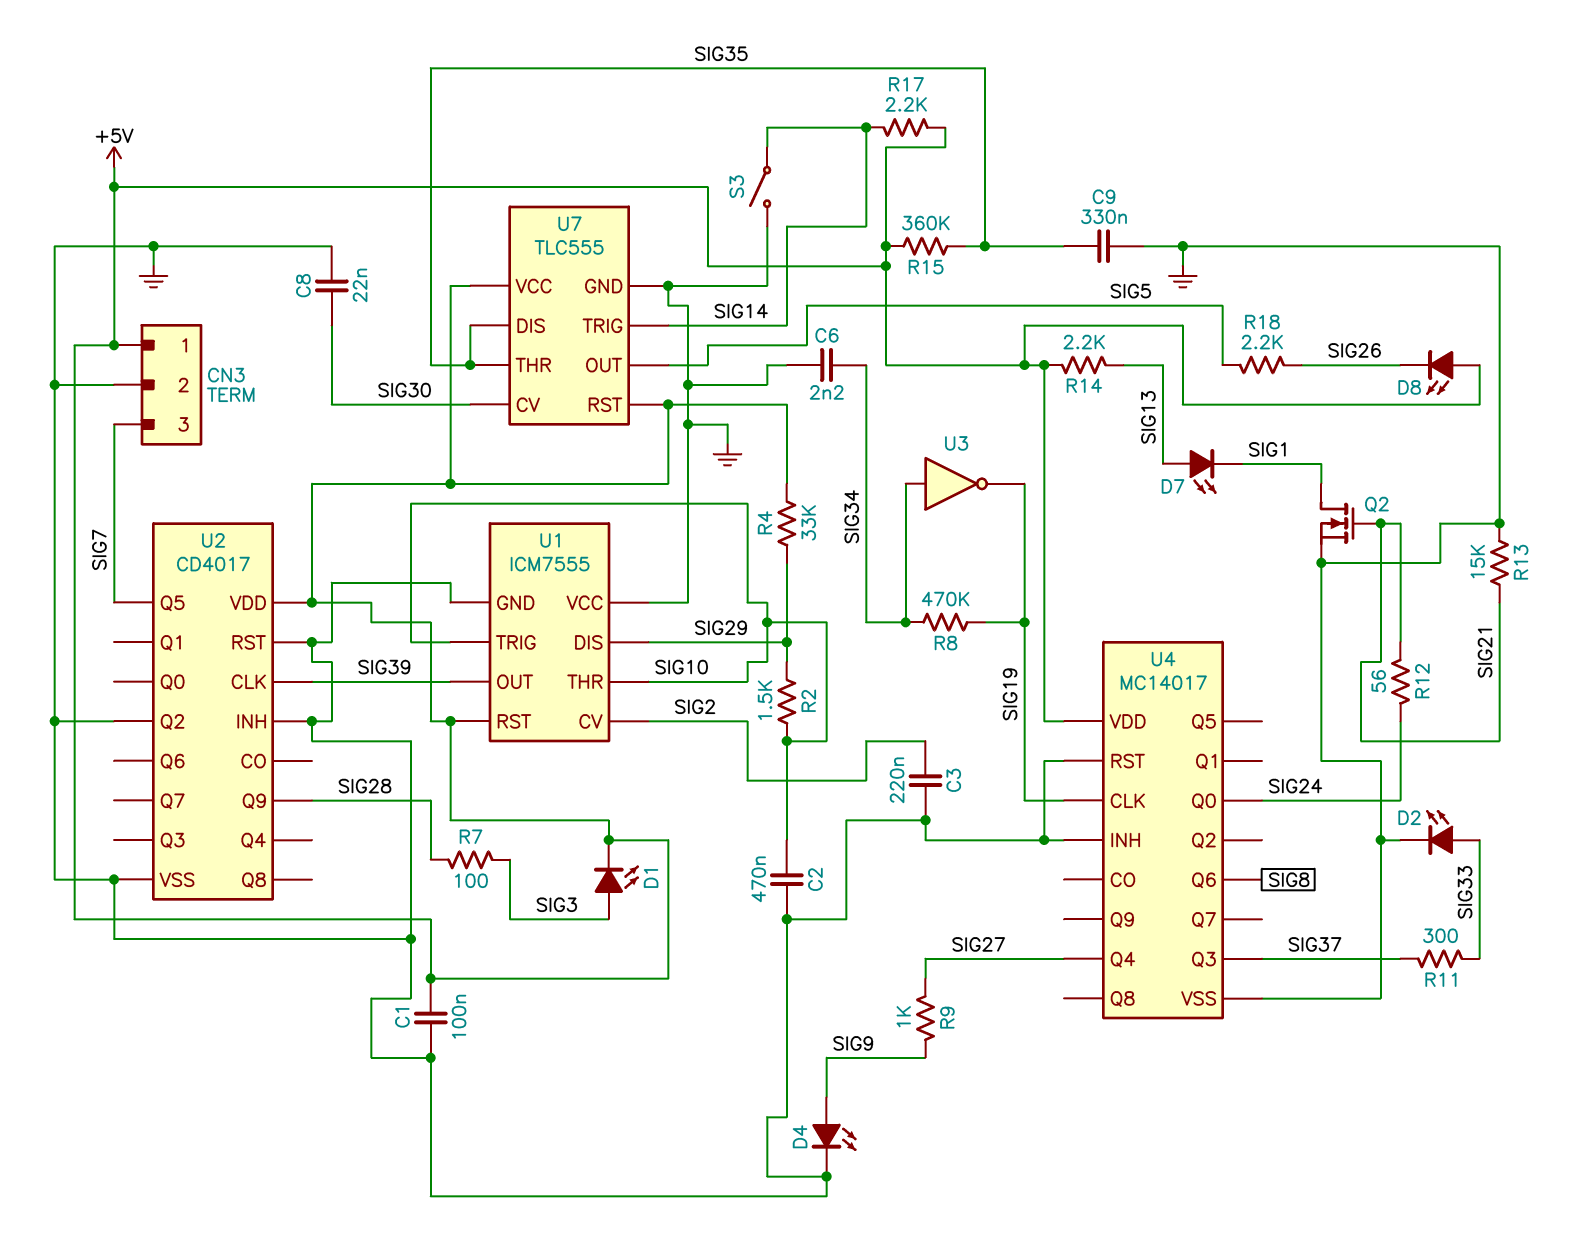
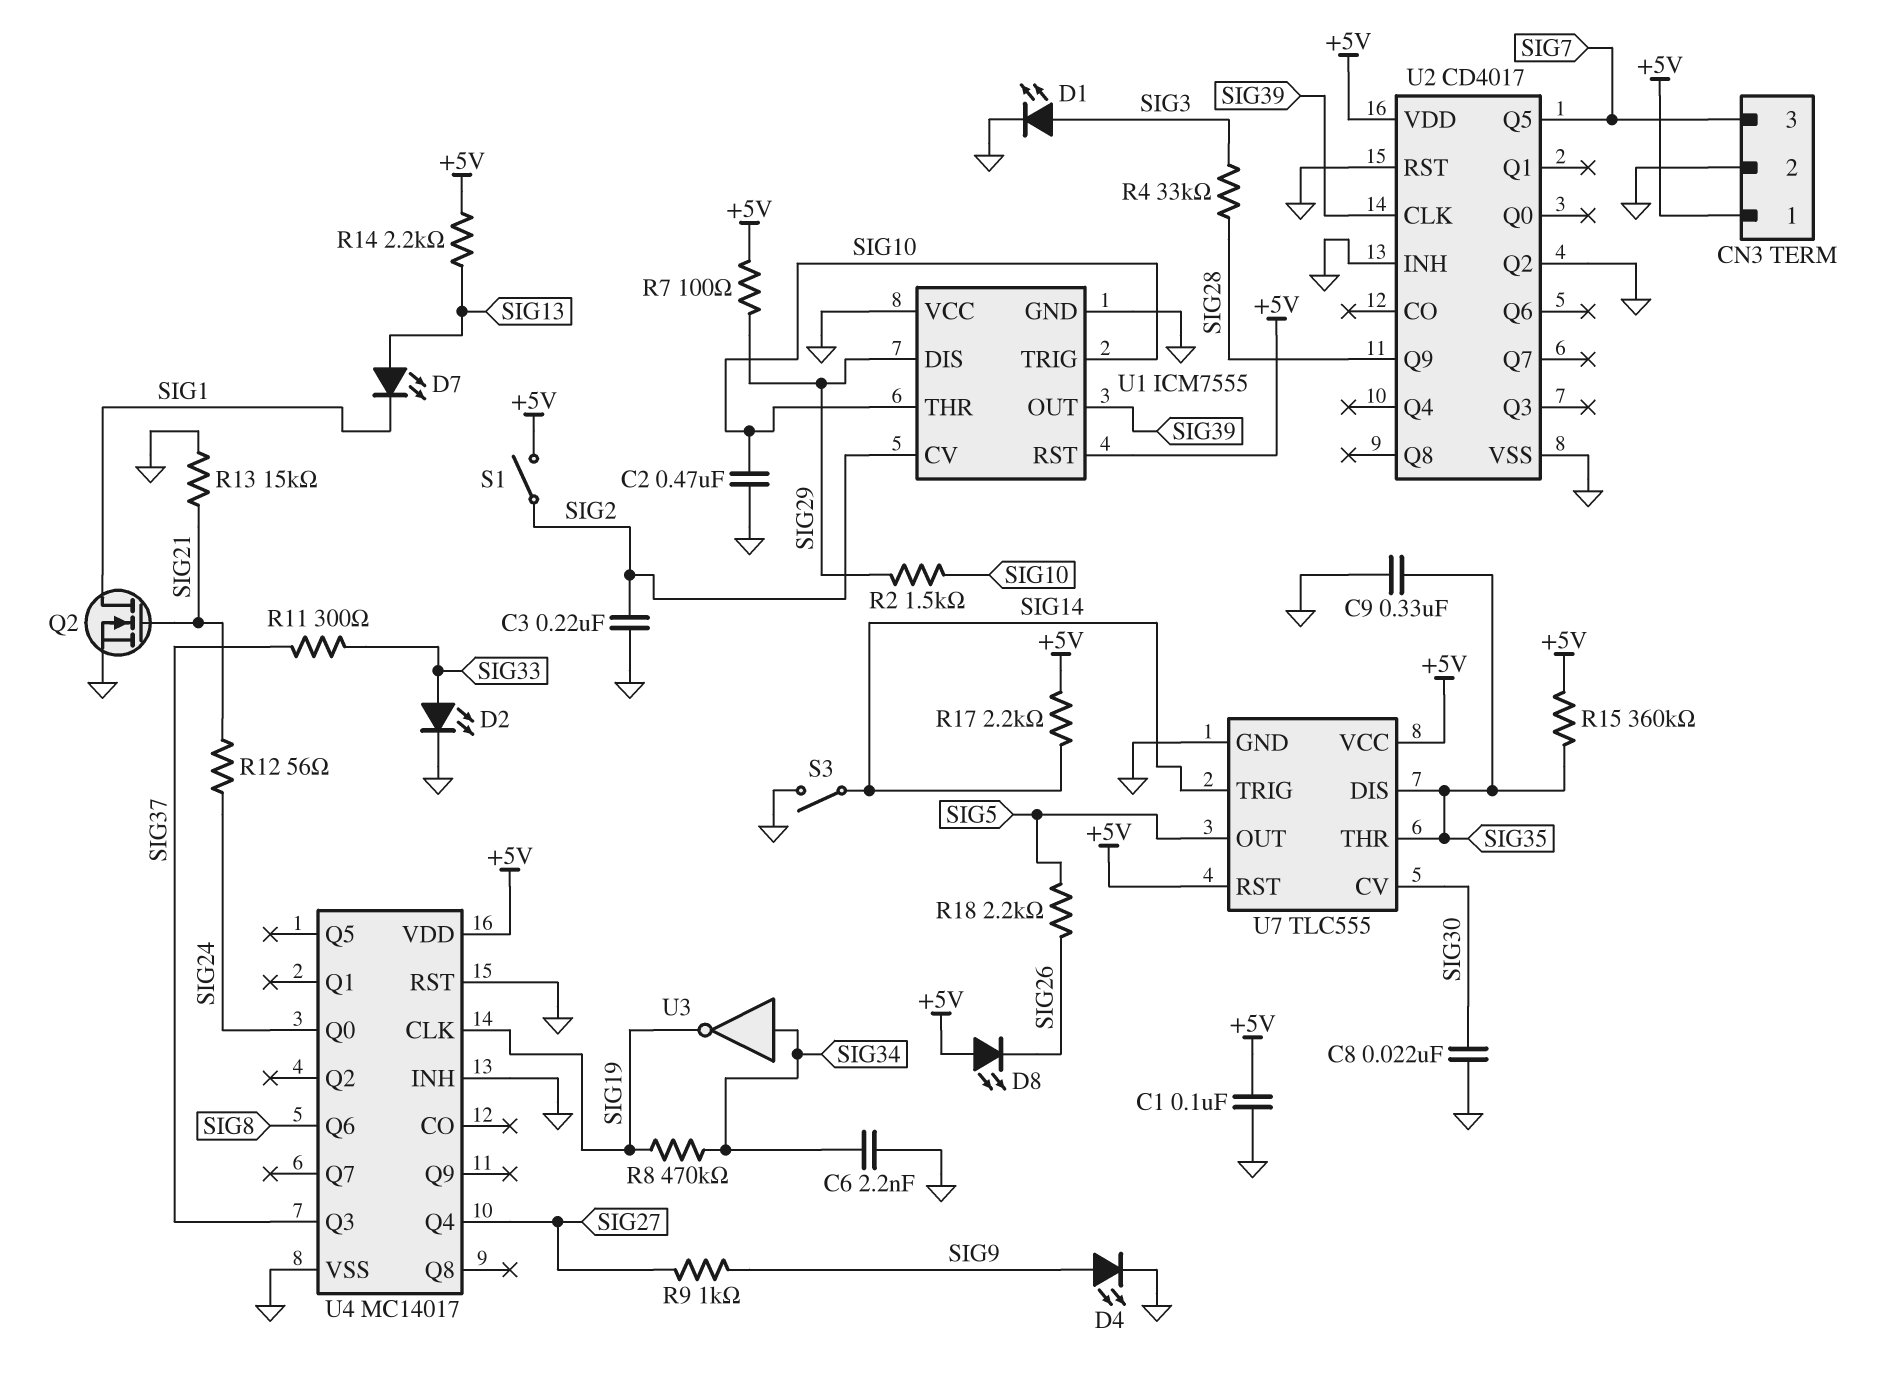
D1: LED (A SIG3, K +5V) -> LED (A SIG3, K GND)
R4: 33k (+5V, SIG29) -> 33k (SIG3, SIG28)
R7: 100 (SIG3, SIG28) -> 100 (+5V, SIG29)
S1: none -> switch (+5V, SIG2)

